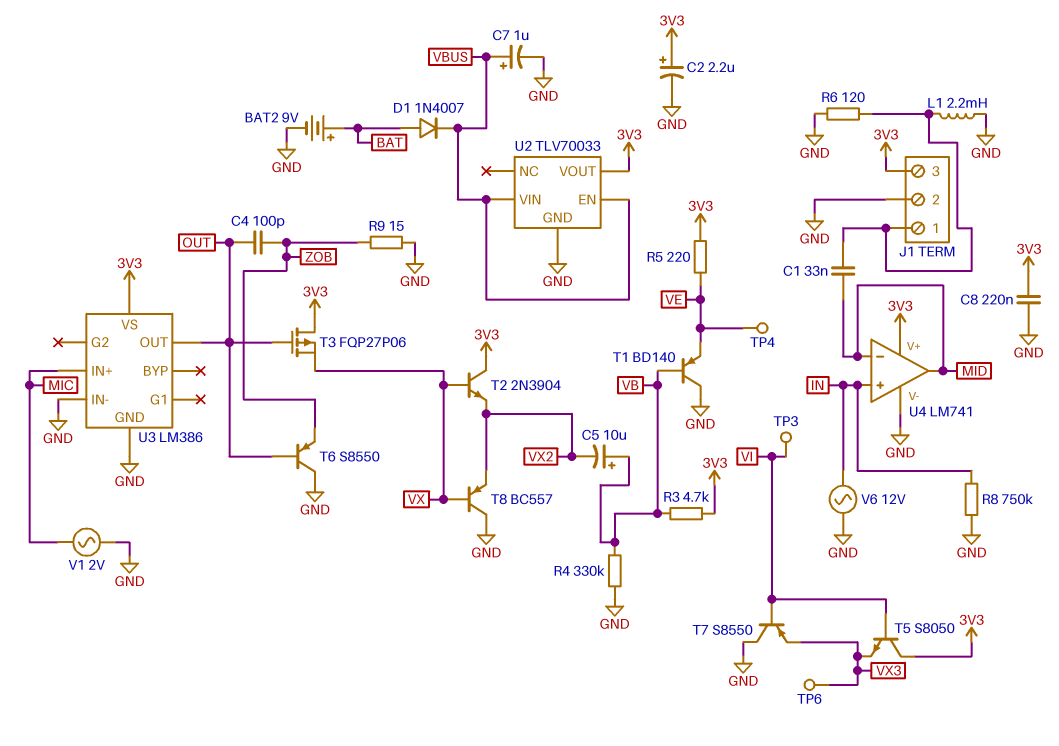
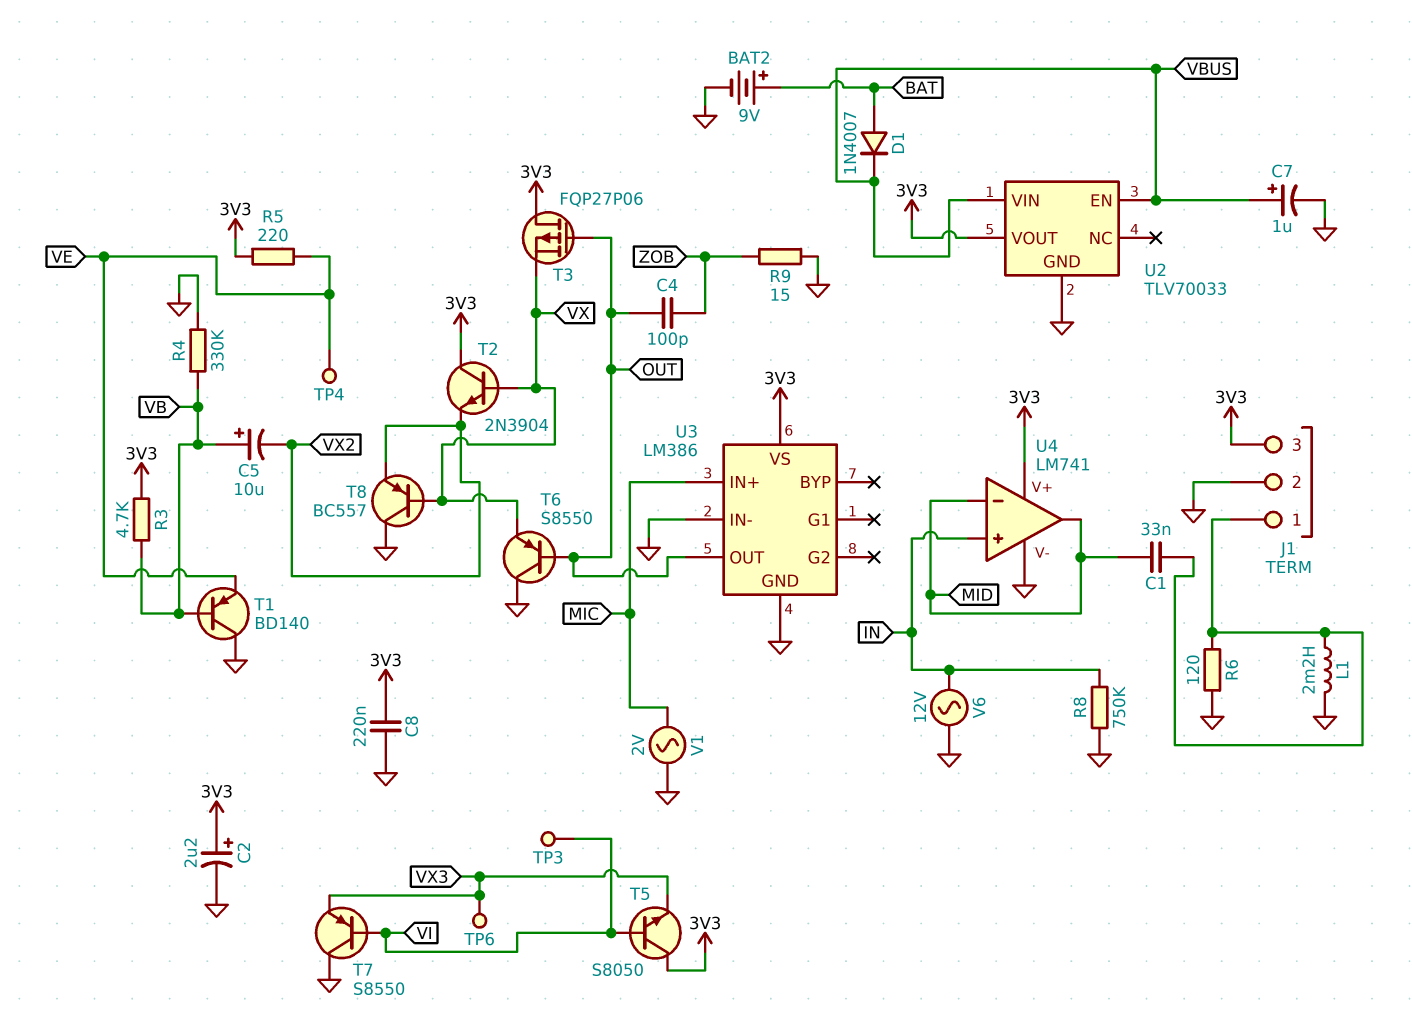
T6: PNP S8550 (B OUT, C GND, E ZOB) -> PNP S8550 (B OUT, C GND, E VX)

